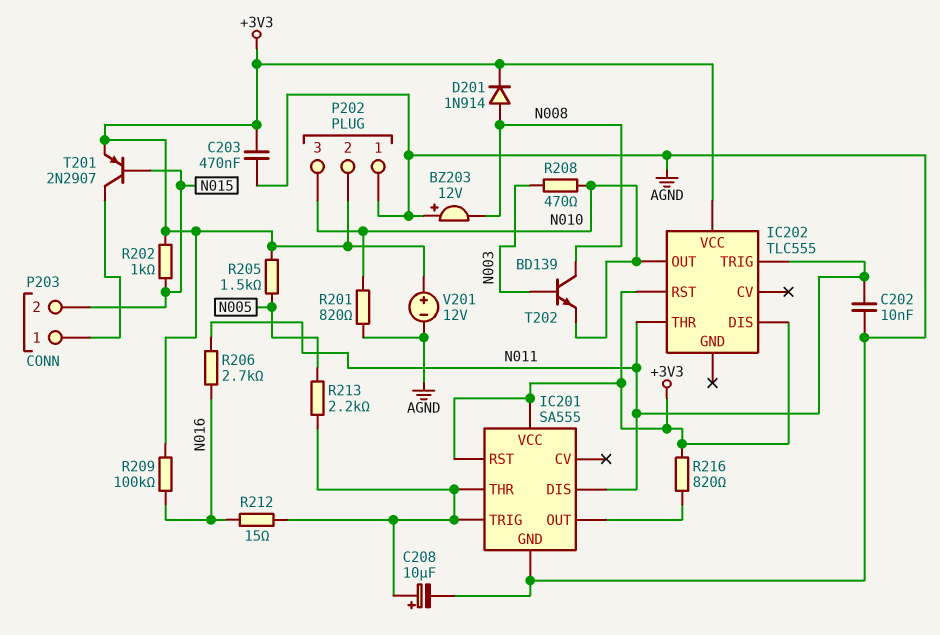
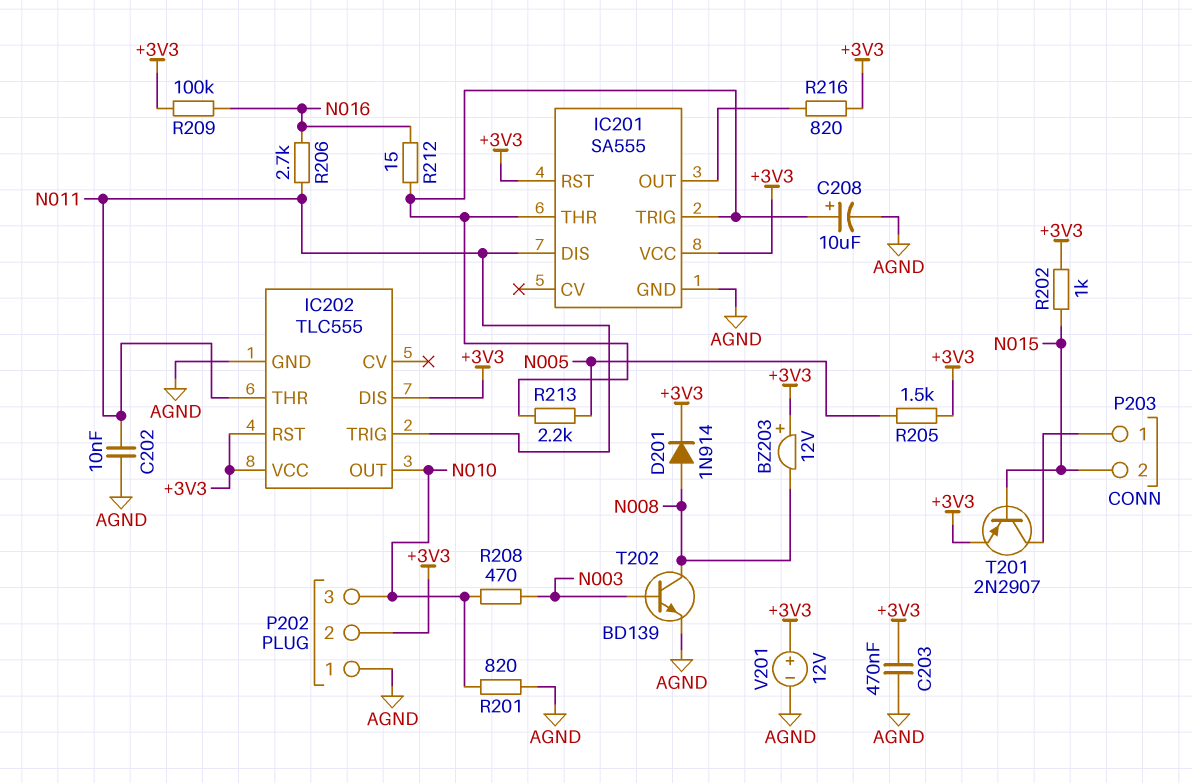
BZ203: buzzer 12V (plus AGND, minus N008) -> buzzer 12V (plus +3V3, minus N008)
IC202 pin GND: none -> AGND
T202: NPN BD139 (B N003, C N008, E N010) -> NPN BD139 (B N003, C N008, E AGND)

